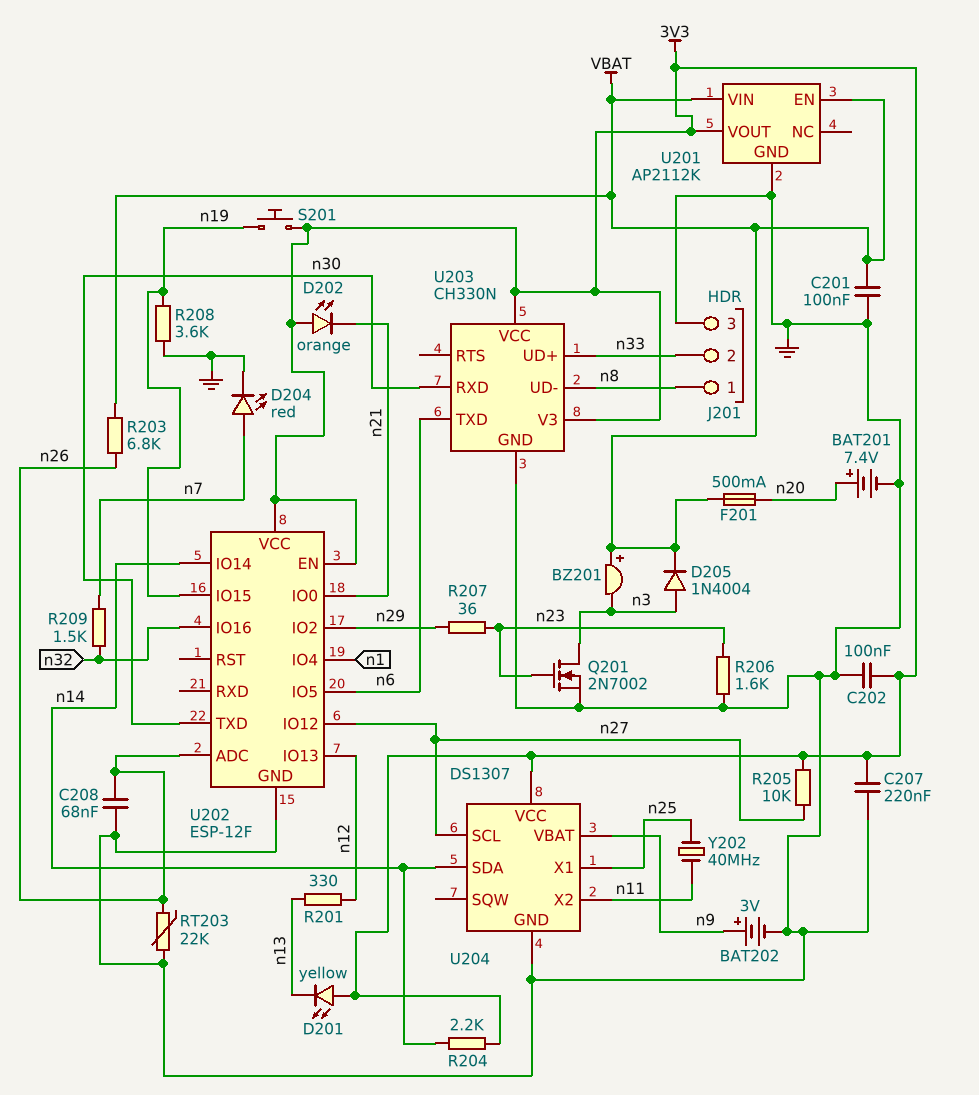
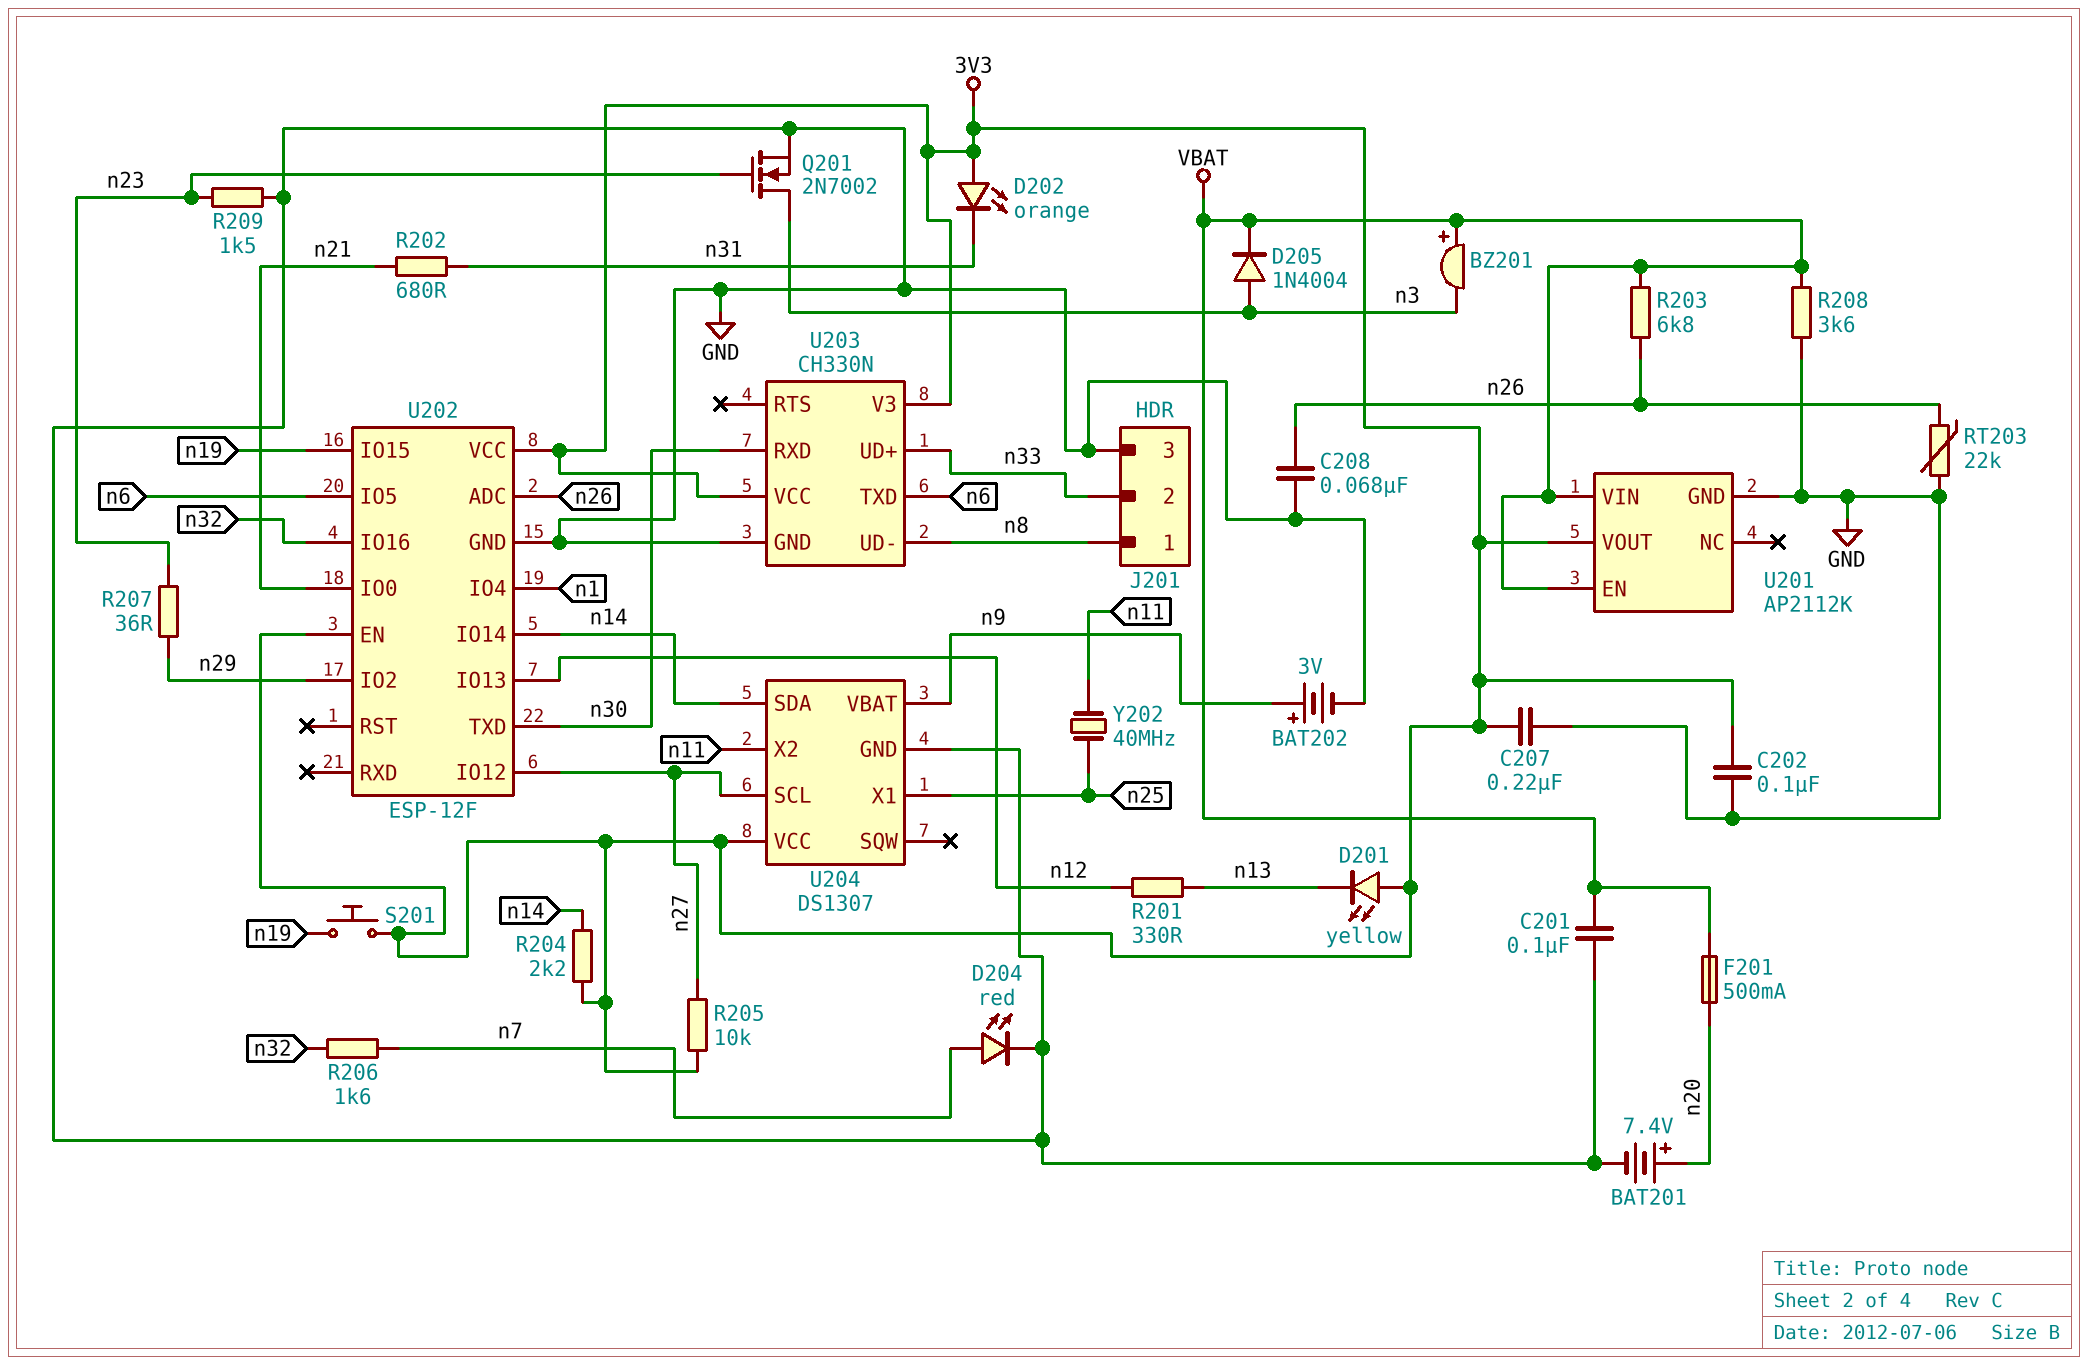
D202: LED orange (A 3V3, K n21) -> LED orange (A 3V3, K n31)
R202: none -> 680 (n21, n31)
R206: 1.6k (GND, n23) -> 1.6k (n7, n32)
R208: 3.6k (GND, n19) -> 3.6k (GND, VBAT)
R209: 1.5k (n7, n32) -> 1.5k (GND, n23)

